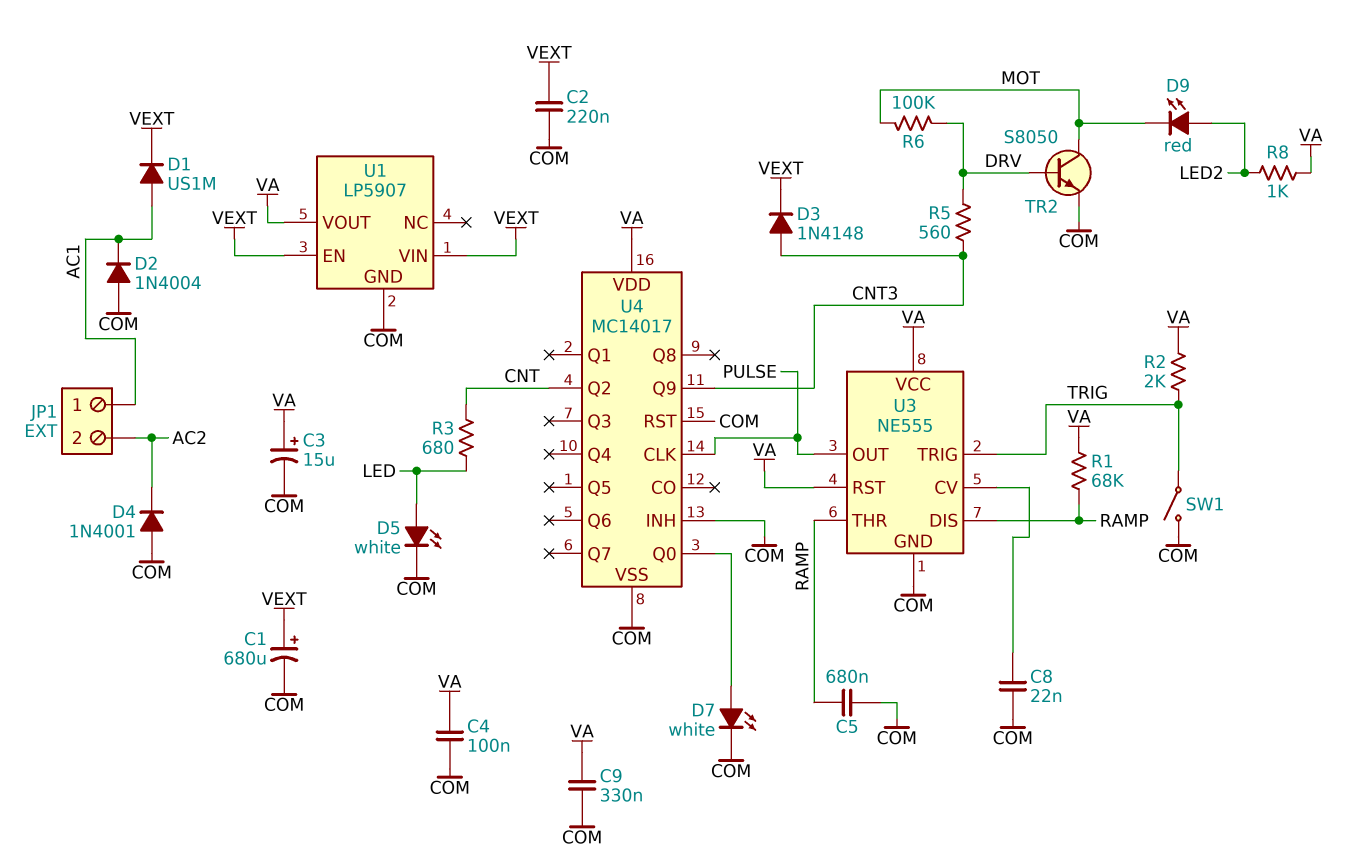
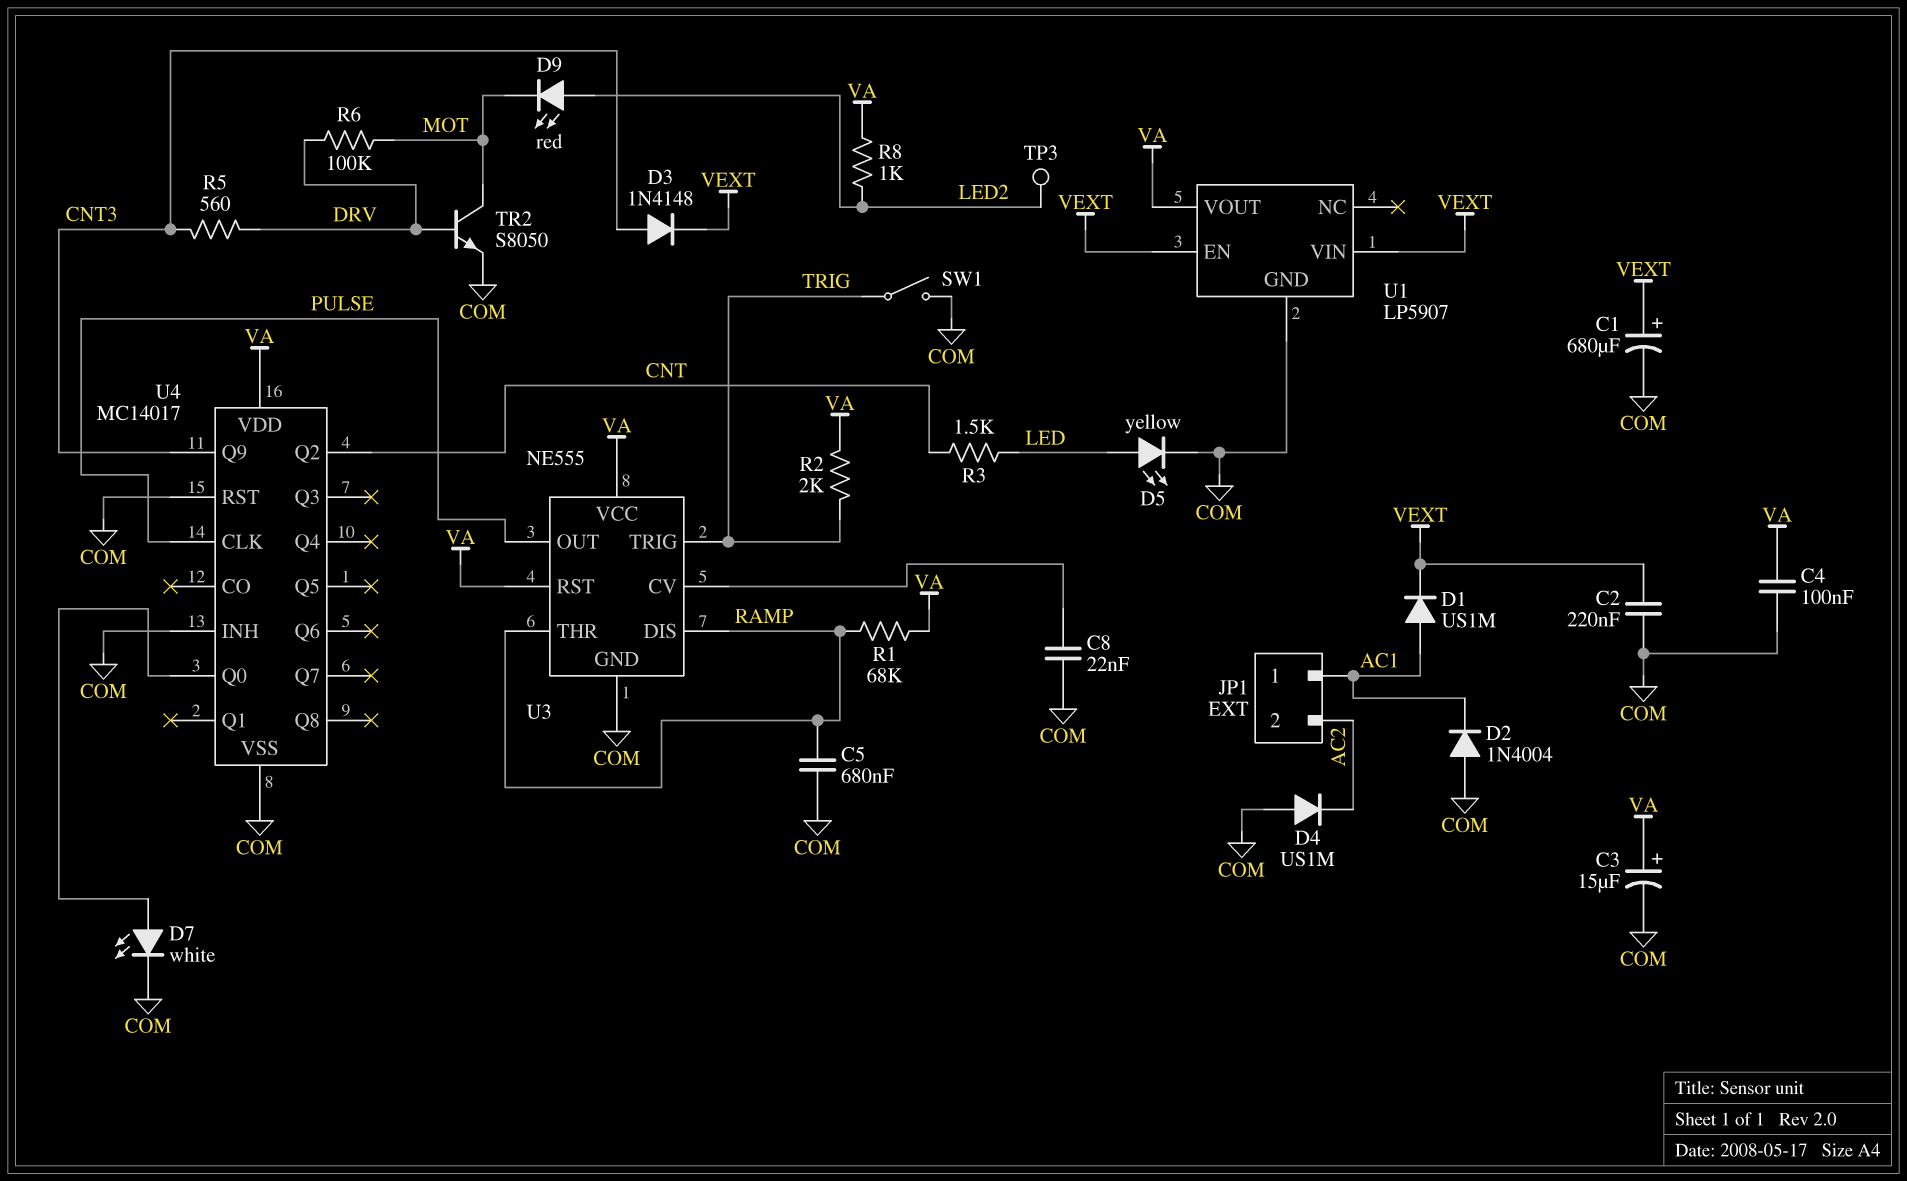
C9: 330nF (COM, VA) -> none
D4: diode 1N4001 (A COM, K AC2) -> diode US1M (A COM, K AC2)
D5: LED white (A LED, K COM) -> LED yellow (A LED, K COM)
R3: 680 (CNT, LED) -> 1.5k (CNT, LED)
TP3: none -> test point (LED2)

